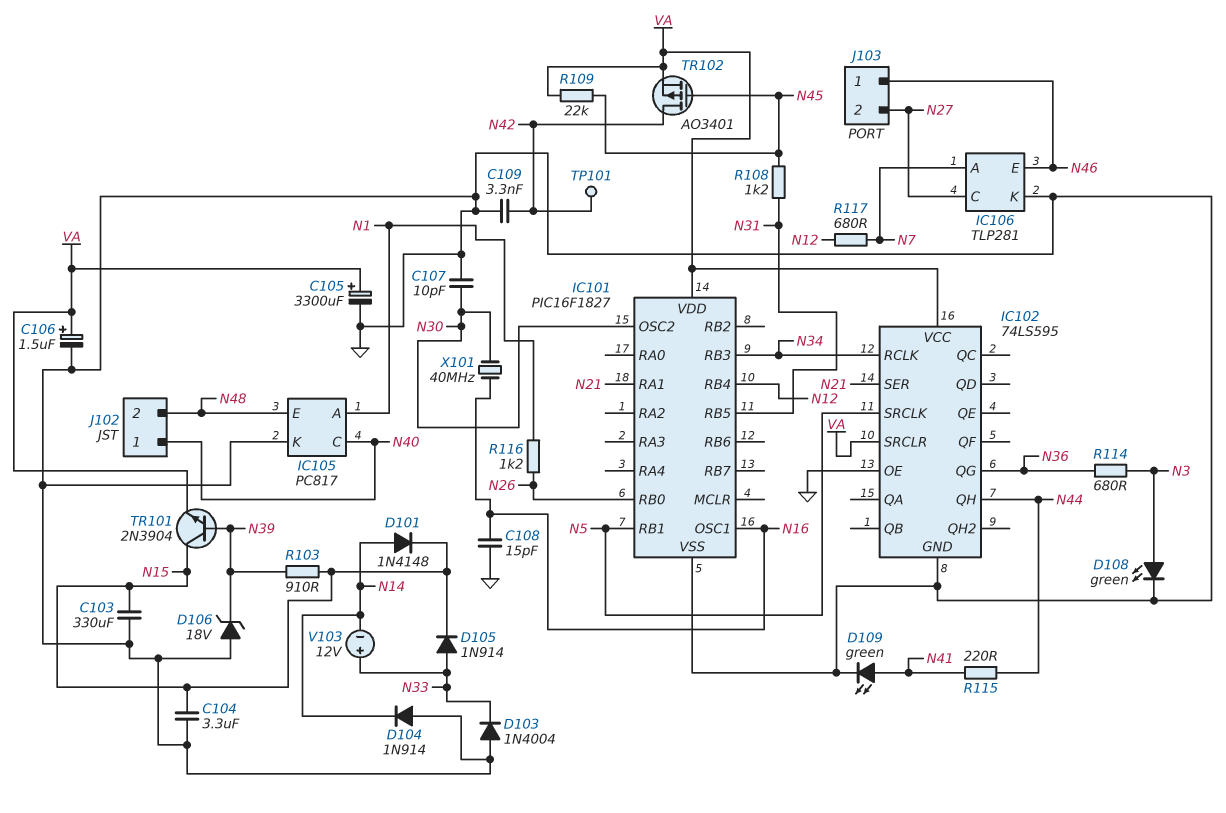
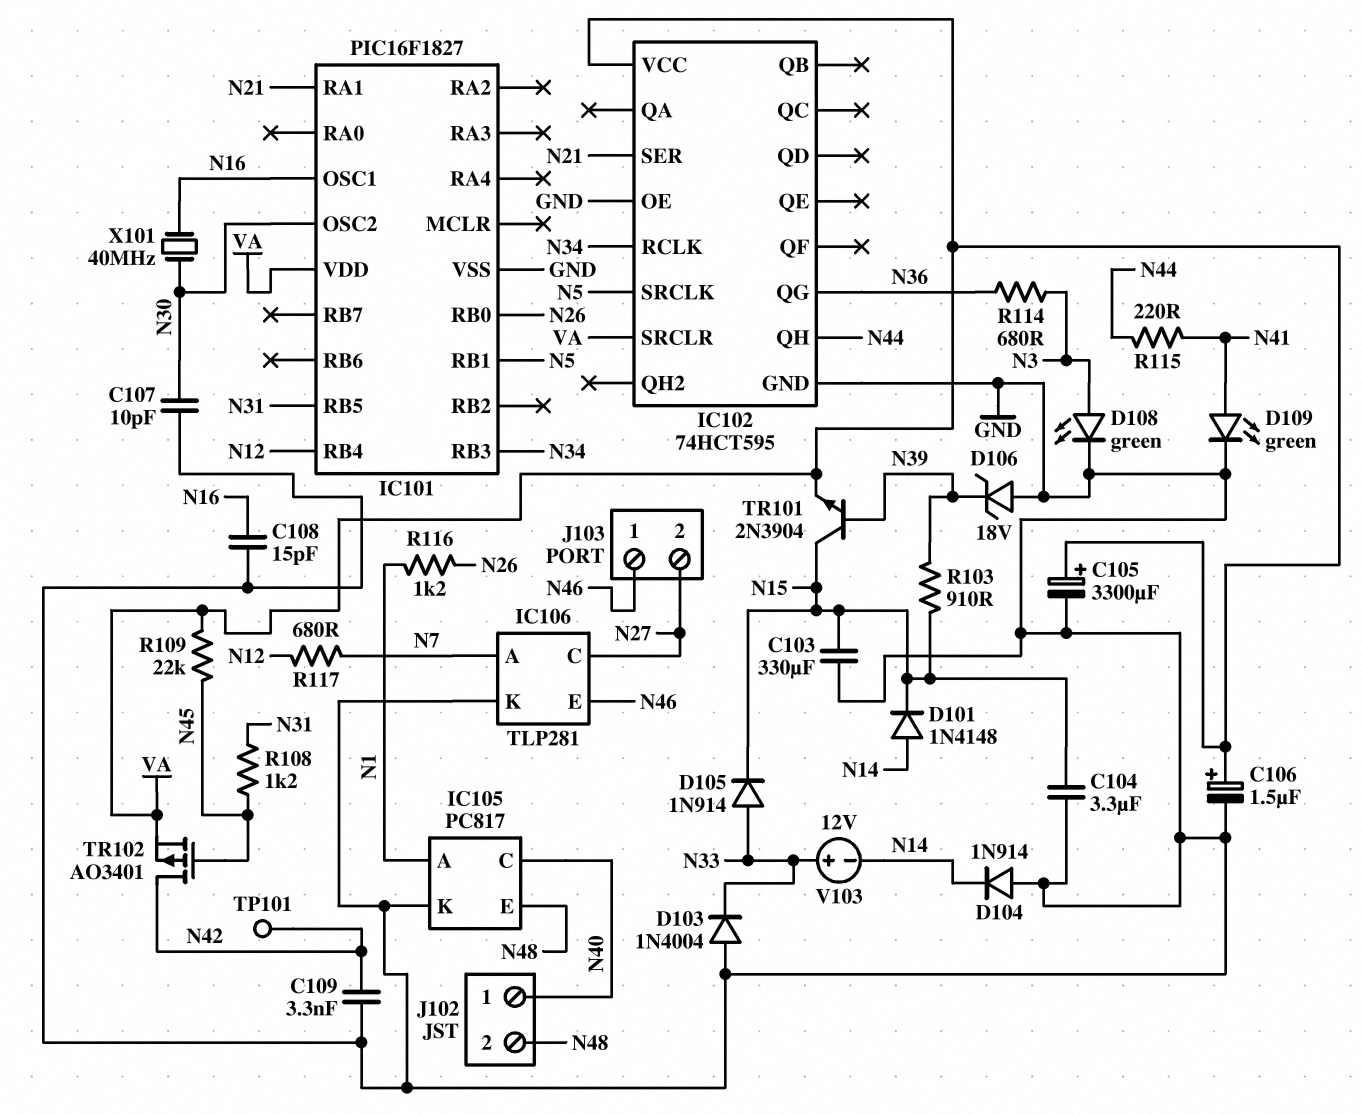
IC102: 74LS595 -> 74HCT595

